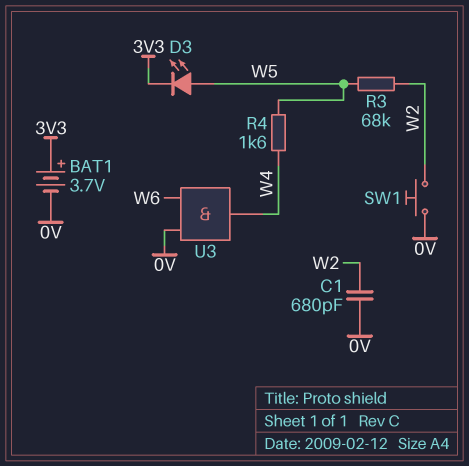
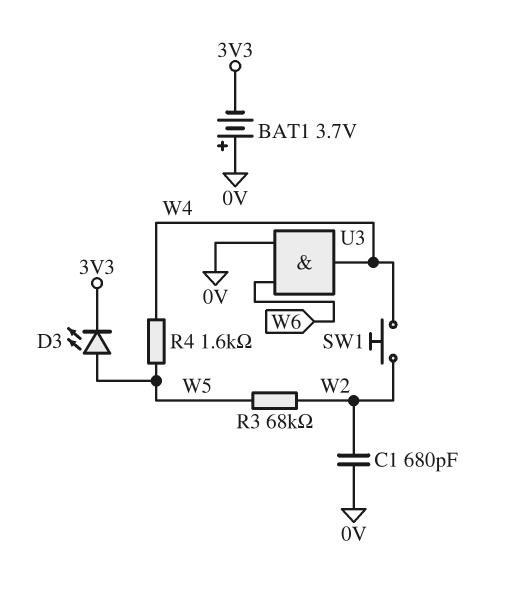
BAT1: 3.7V (plus 3V3, minus 0V) -> 3.7V (plus 0V, minus 3V3)
SW1: button (0V, W2) -> button (W2, W4)

